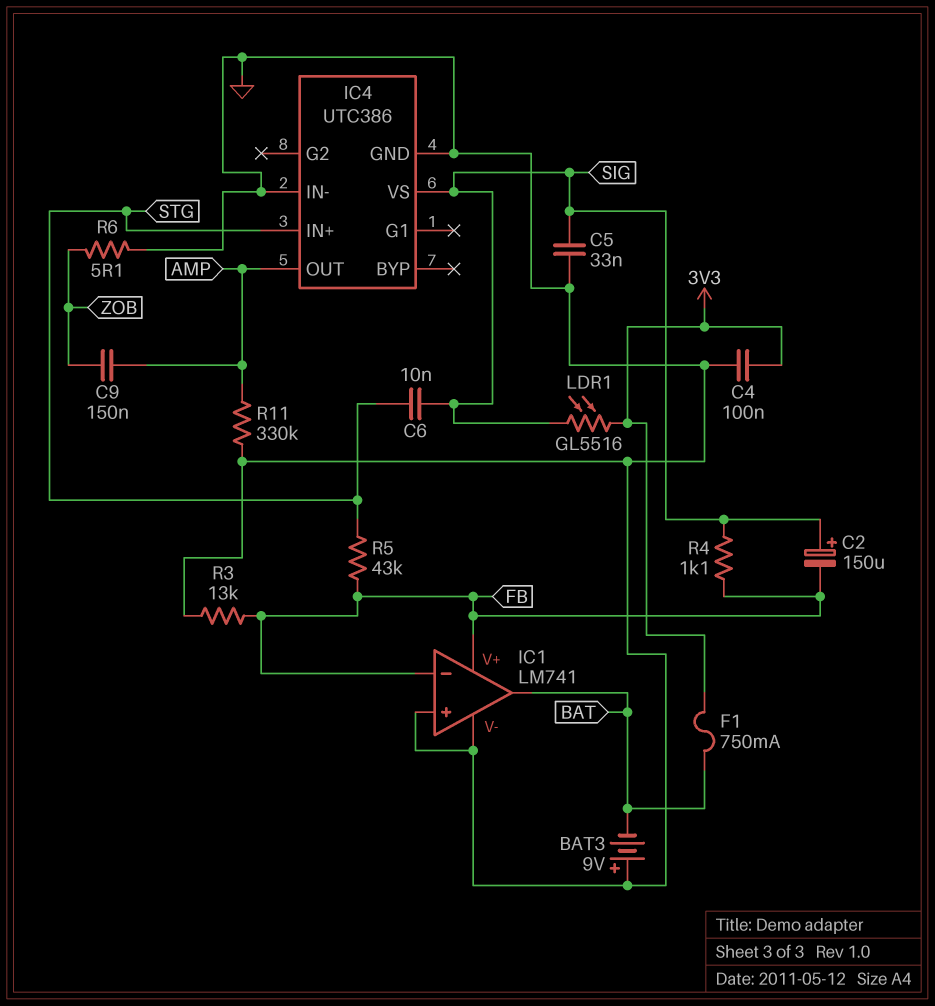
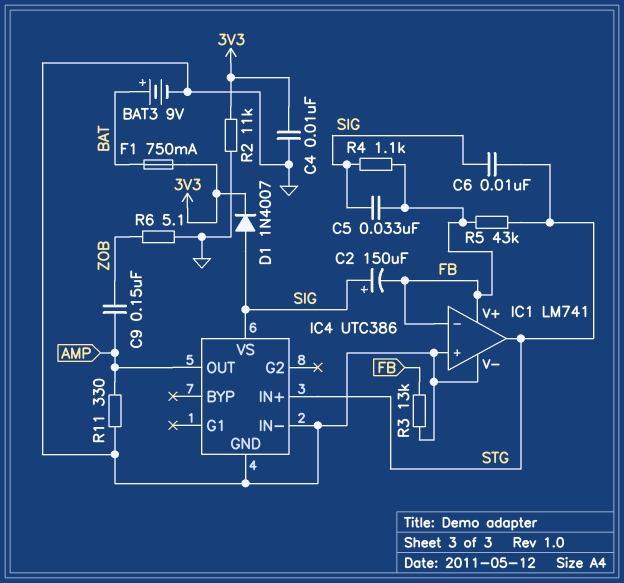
BAT3: 9V (plus GND, minus BAT) -> 9V (plus BAT, minus GND)
C4: 100nF (3V3, GND) -> 10nF (3V3, GND)
C5: 33nF (GND, SIG) -> 33nF (FB, SIG)
D1: none -> diode 1N4007 (A SIG, K 3V3)
IC1 pin out: BAT -> STG
LDR1: GL5516 (3V3, SIG) -> none
R2: none -> 11k (3V3, GND)
R11: 330k (AMP, GND) -> 330 (AMP, GND)

